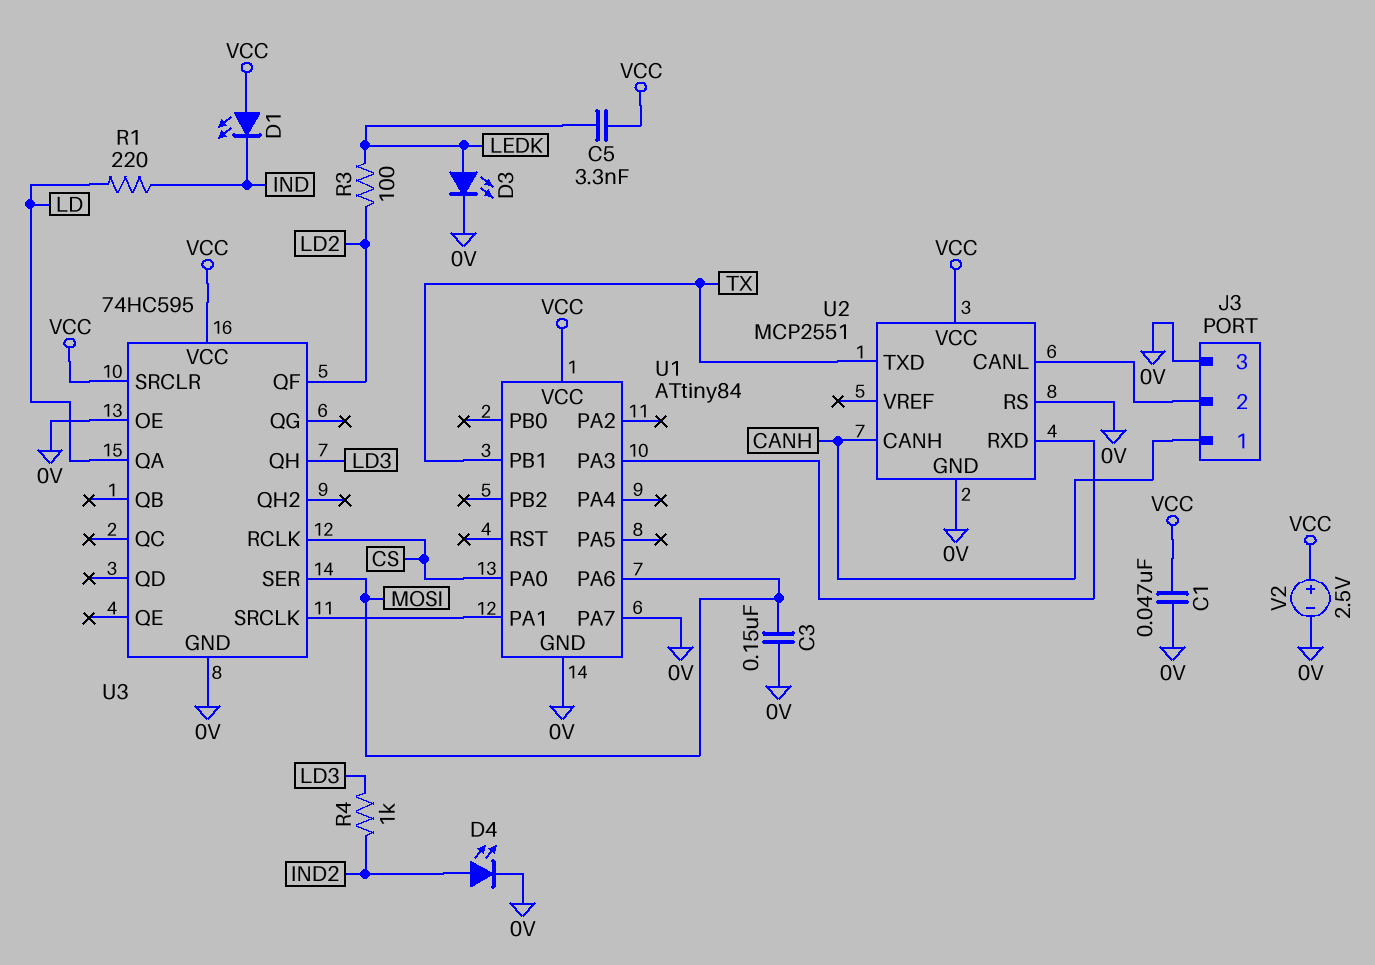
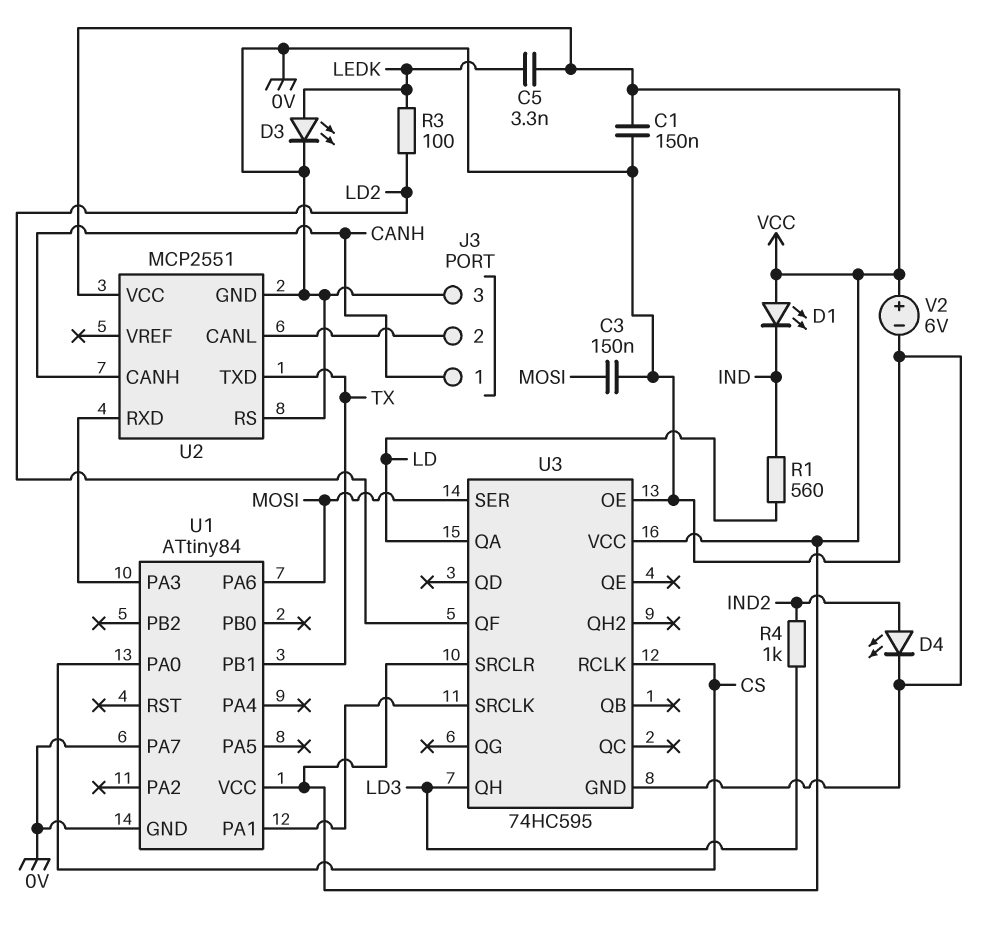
C1: 47nF (0V, VCC) -> 150nF (0V, VCC)
R1: 220 (IND, LD) -> 560 (IND, LD)
V2: 2.5V (plus VCC, minus 0V) -> 6V (plus VCC, minus 0V)

